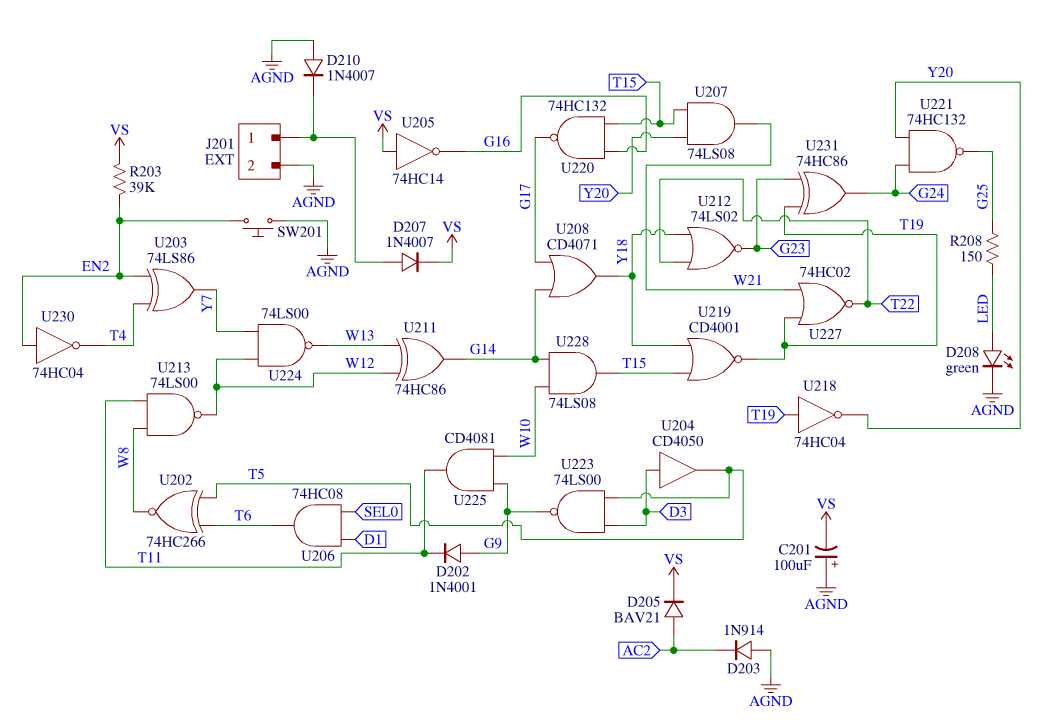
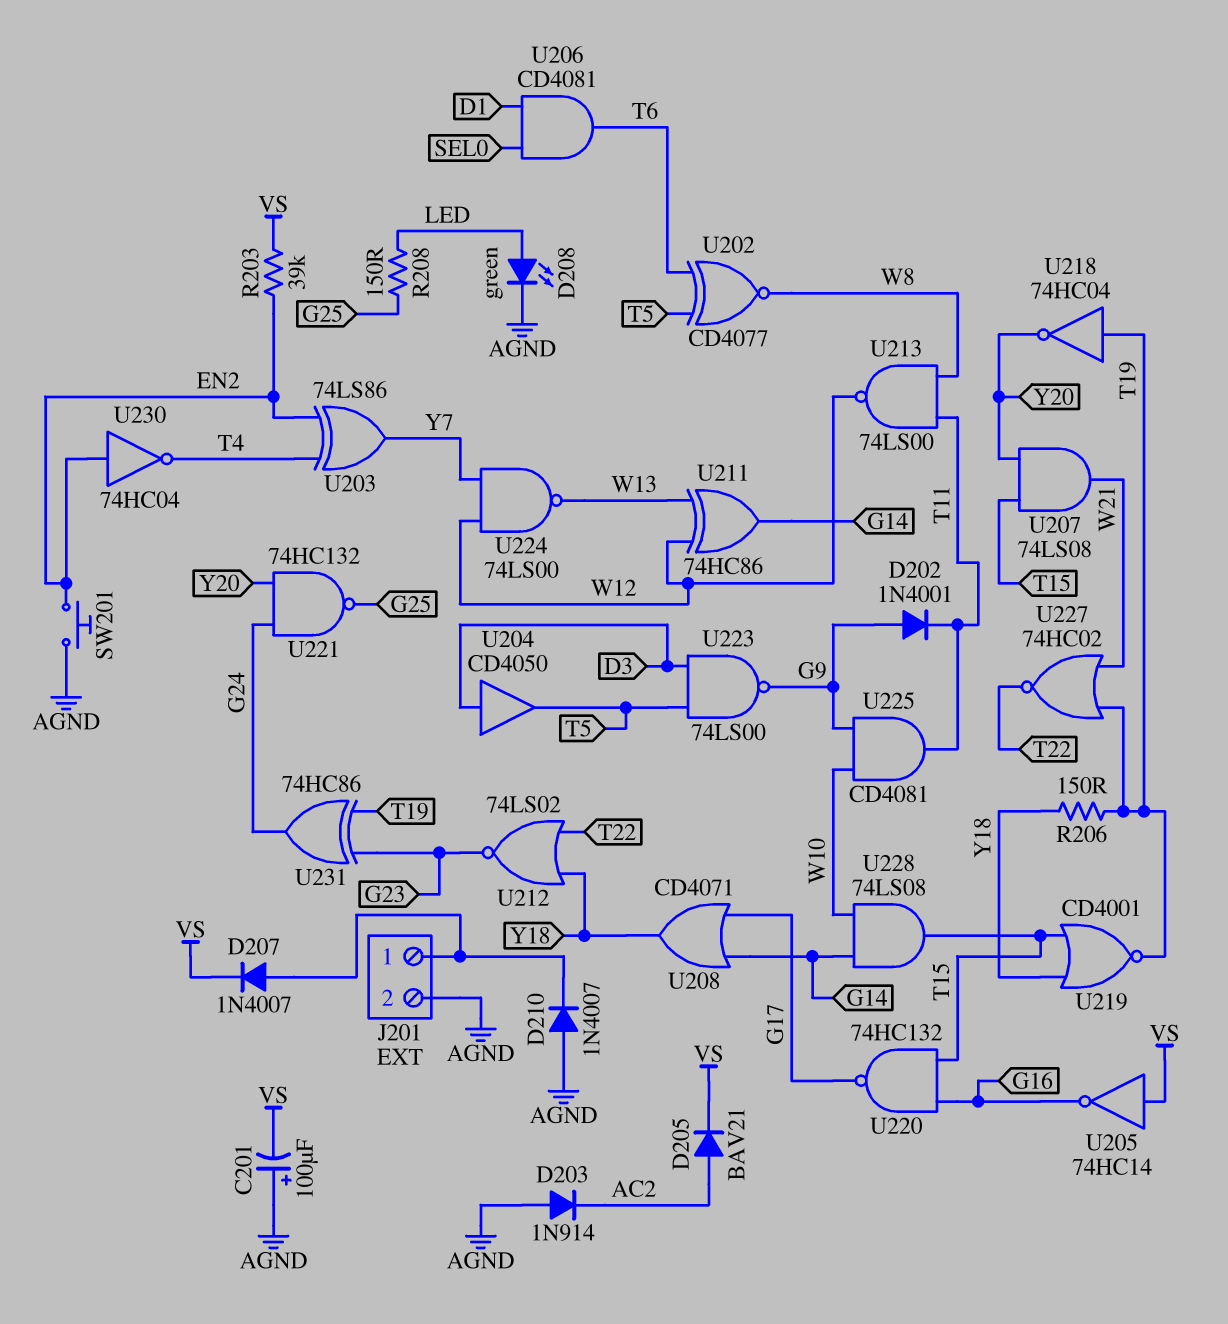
R206: none -> 150 (T19, Y18)
U202: XNOR 74HC266 (in T5, in T6, out W8) -> XNOR CD4077 (in T5, in T6, out W8)
U206: AND 74HC08 (in D1, in SEL0, out T6) -> AND CD4081 (in D1, in SEL0, out T6)

